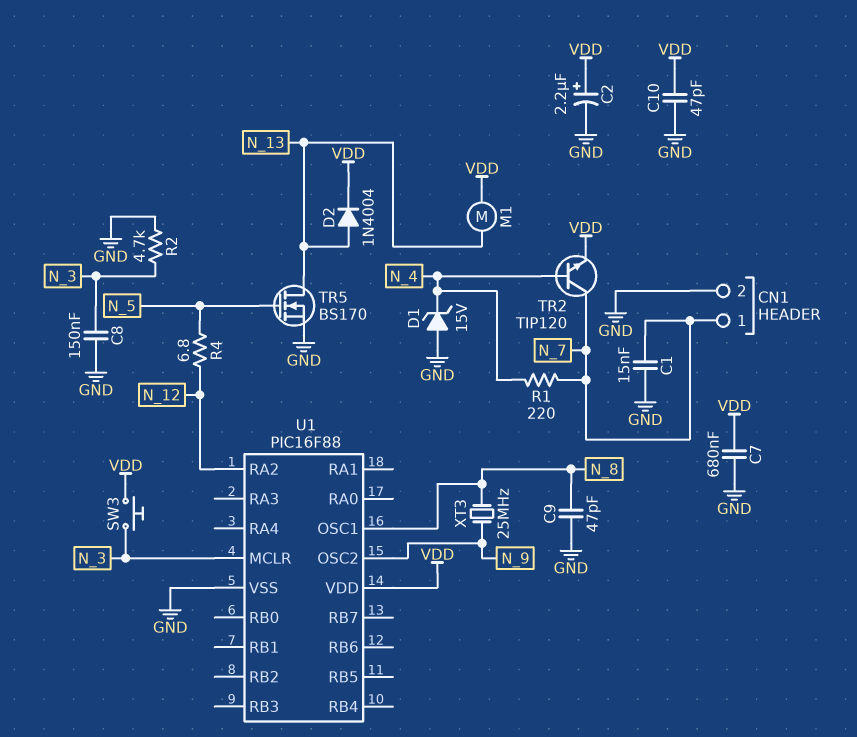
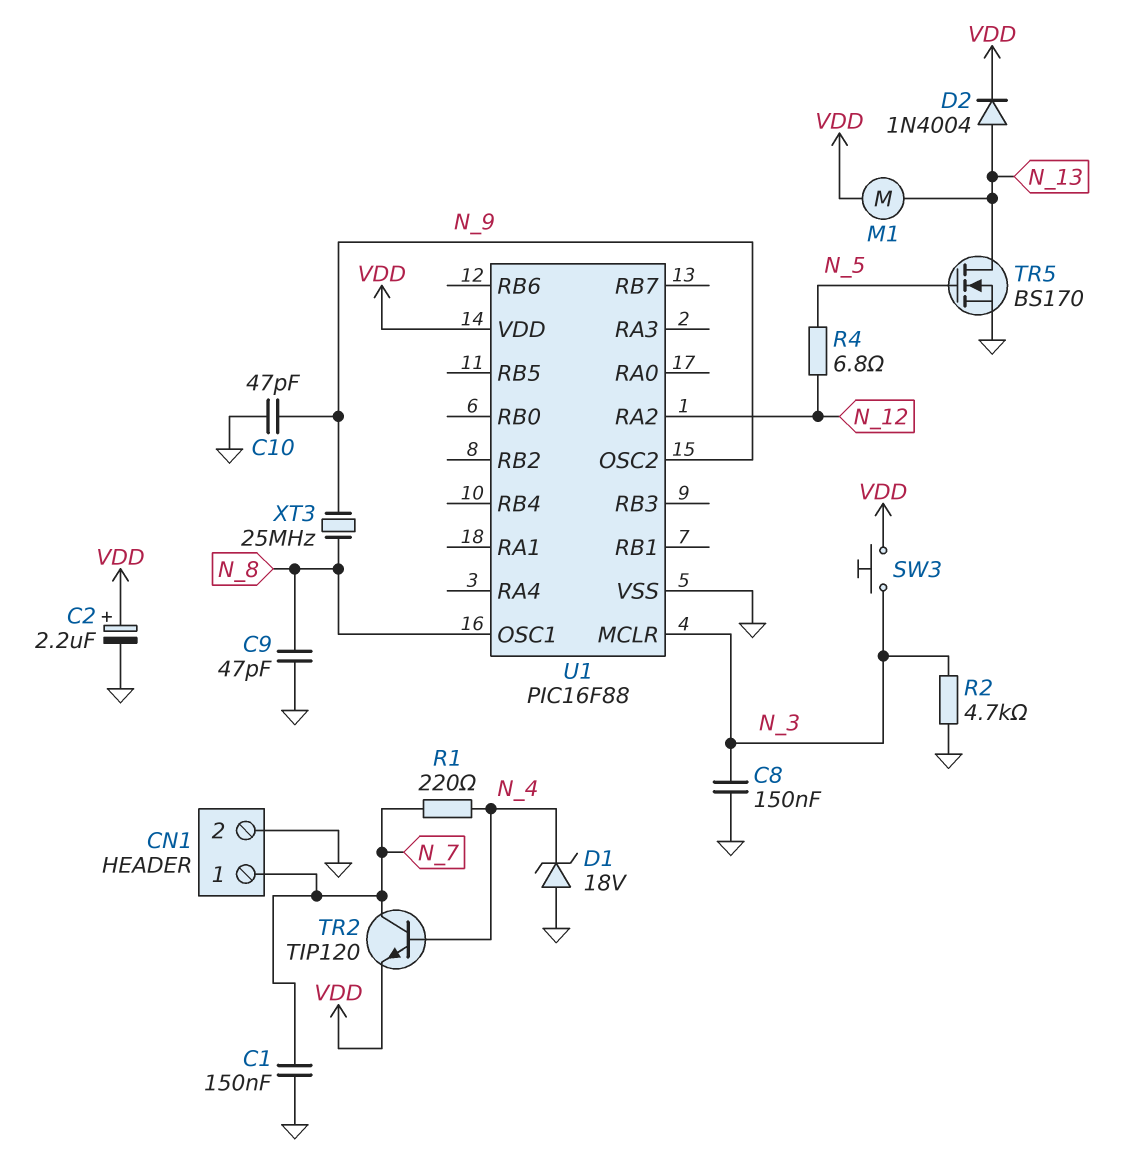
C1: 15nF (GND, N_7) -> 150nF (GND, N_7)
C7: 680nF (GND, VDD) -> none
C10: 47pF (GND, VDD) -> 47pF (GND, N_9)
D1: zener 15V (A GND, K N_4) -> zener 18V (A GND, K N_4)

